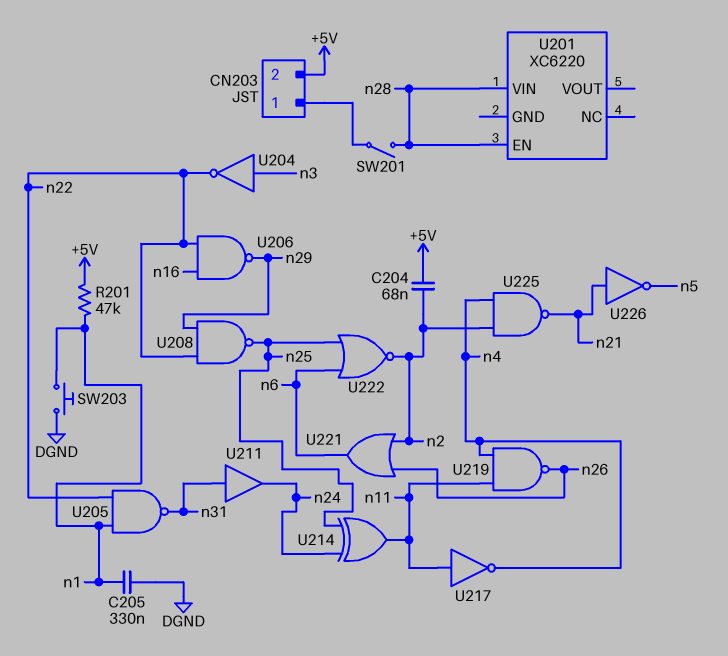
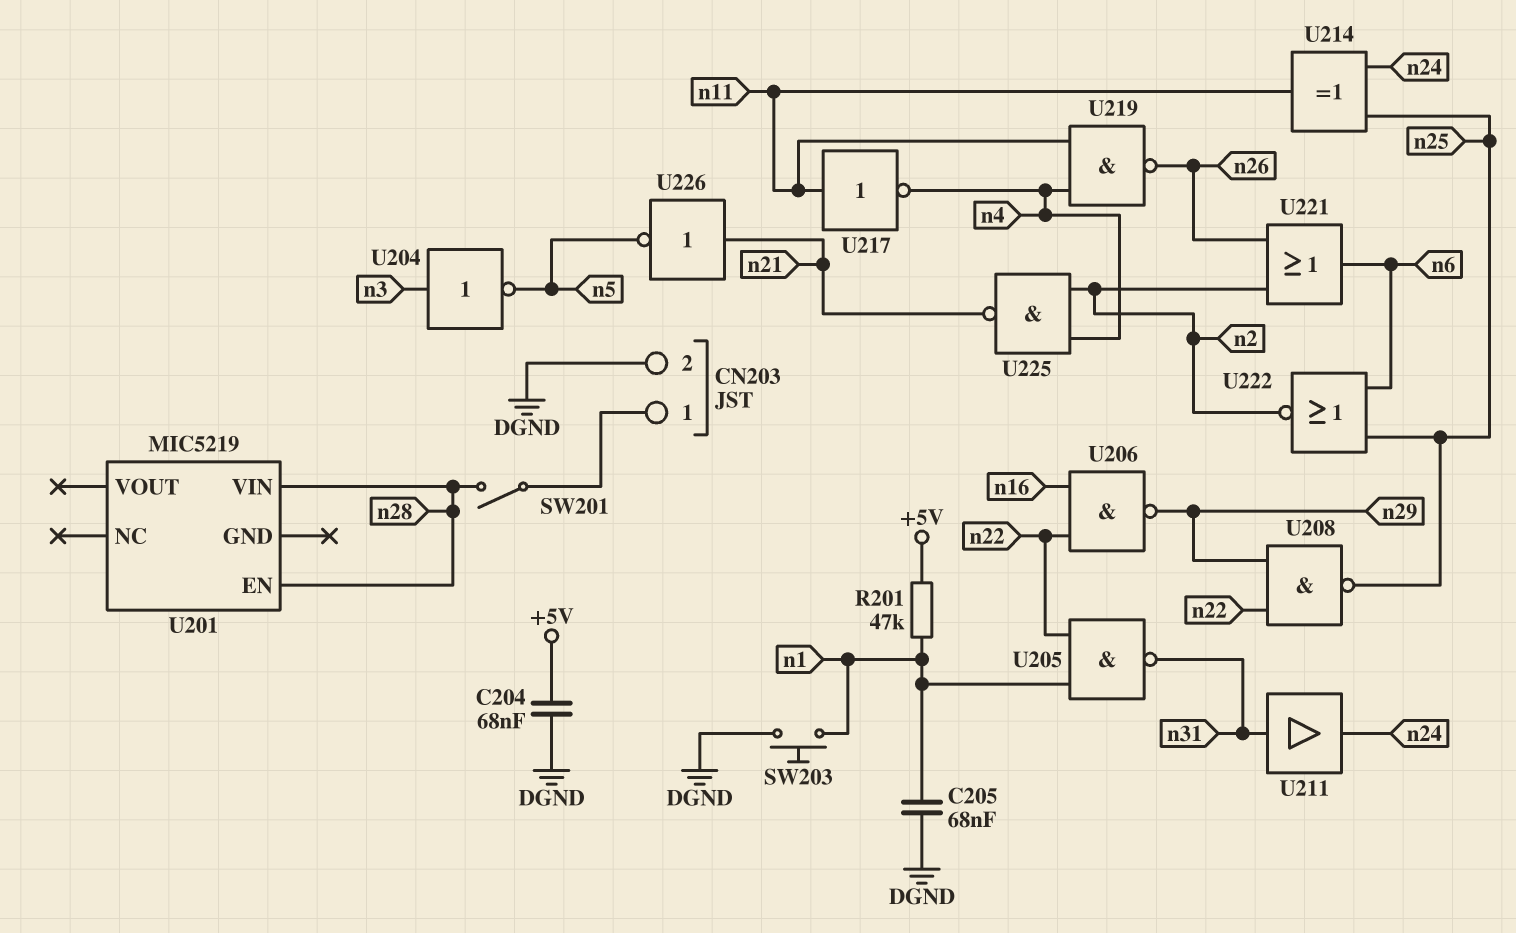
C204: 68nF (+5V, n2) -> 68nF (+5V, DGND)
C205: 330nF (DGND, n1) -> 68nF (DGND, n1)
CN203 pin 2: +5V -> DGND
U201: XC6220 -> MIC5219
U204: NOT (in n3, out n22) -> NOT (in n3, out n5)

